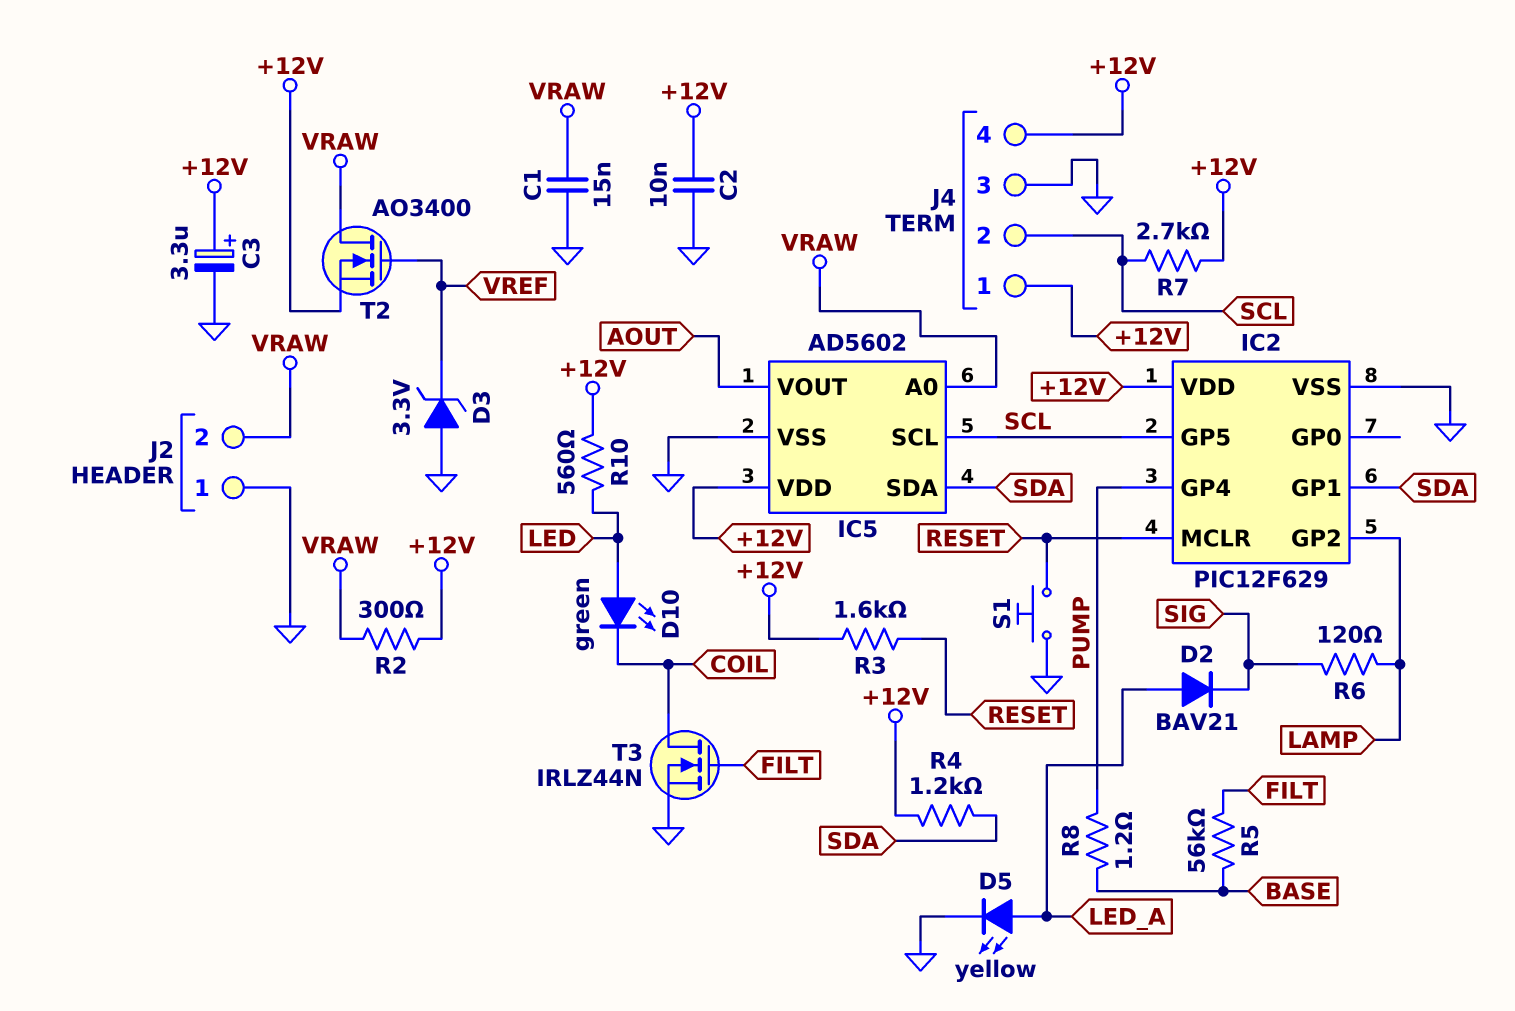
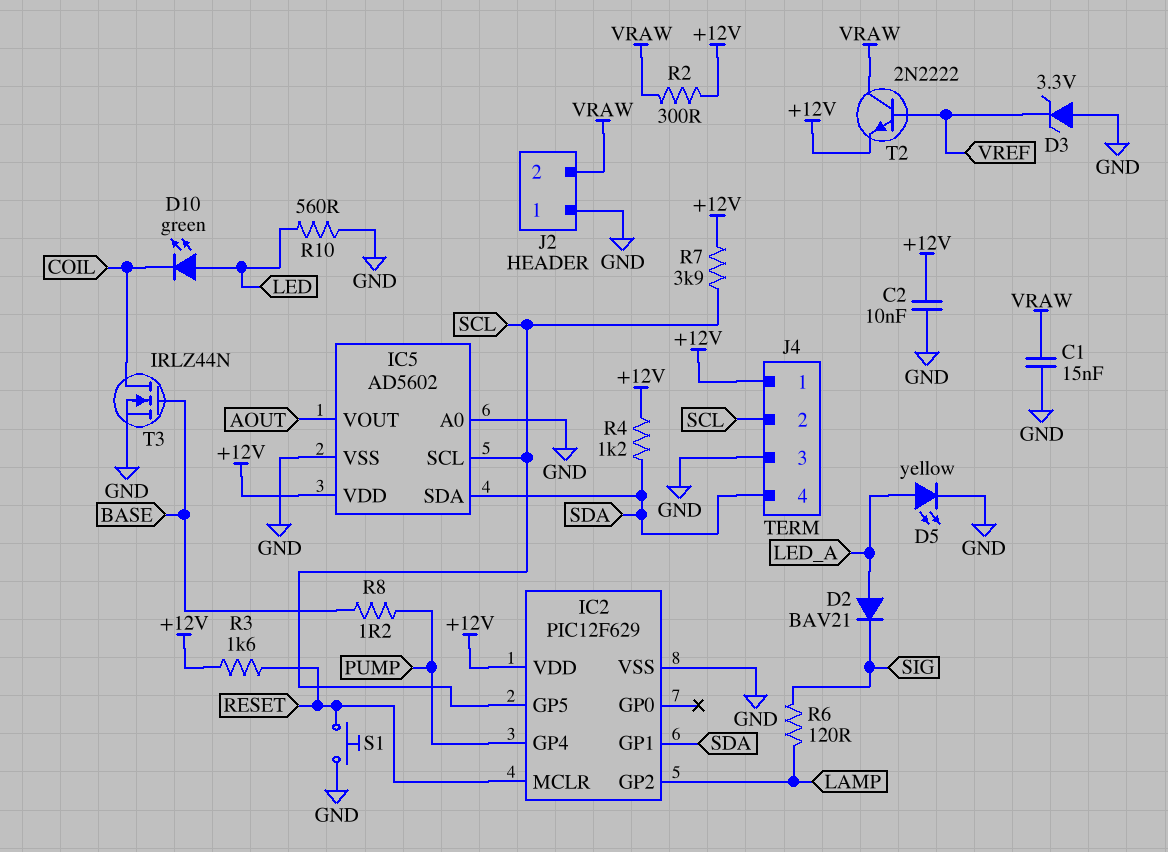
C3: 3.3uF (plus +12V, minus GND) -> none
IC5 pin A0: VRAW -> GND
J4 pin 4: +12V -> SDA
R5: 56k (BASE, FILT) -> none
R7: 2.7k (+12V, SCL) -> 3.9k (+12V, SCL)
R10: 560 (+12V, LED) -> 560 (GND, LED)
T2: NMOS AO3400 (G VREF, D VRAW, S +12V) -> NPN 2N2222 (B VREF, C VRAW, E +12V)
T3: NMOS IRLZ44N (G FILT, D COIL, S GND) -> NMOS IRLZ44N (G BASE, D COIL, S GND)

